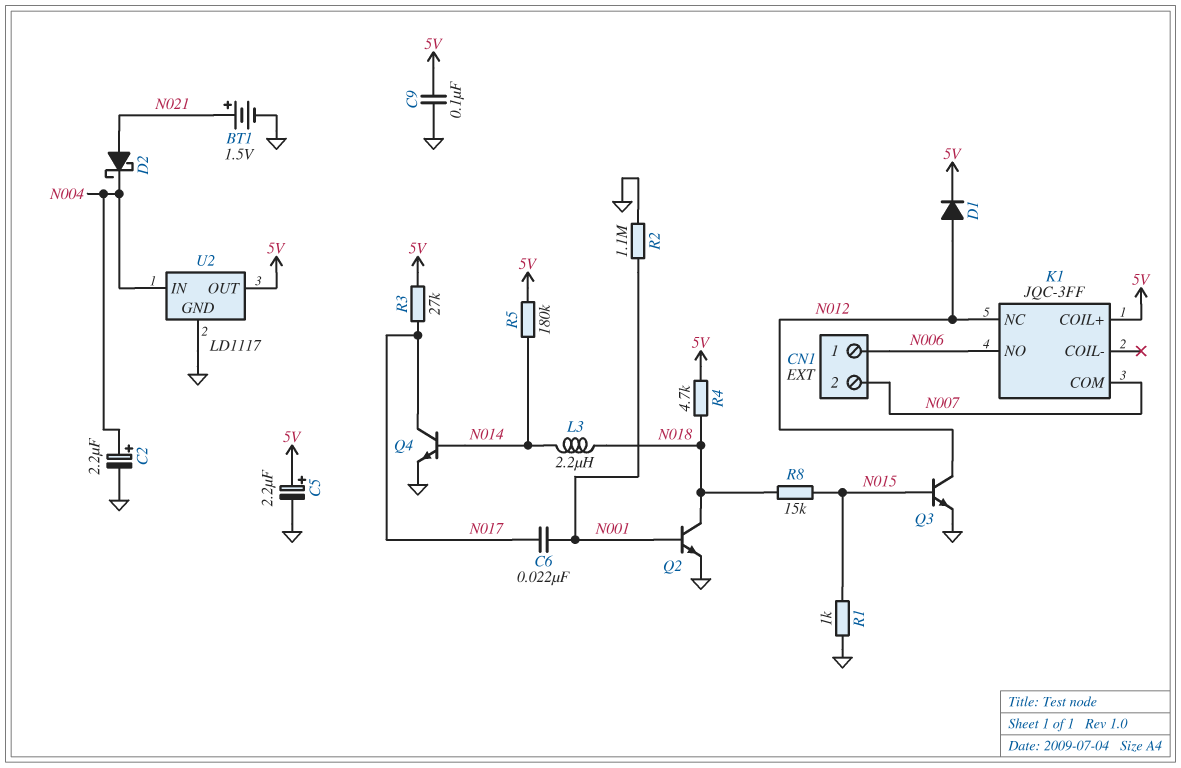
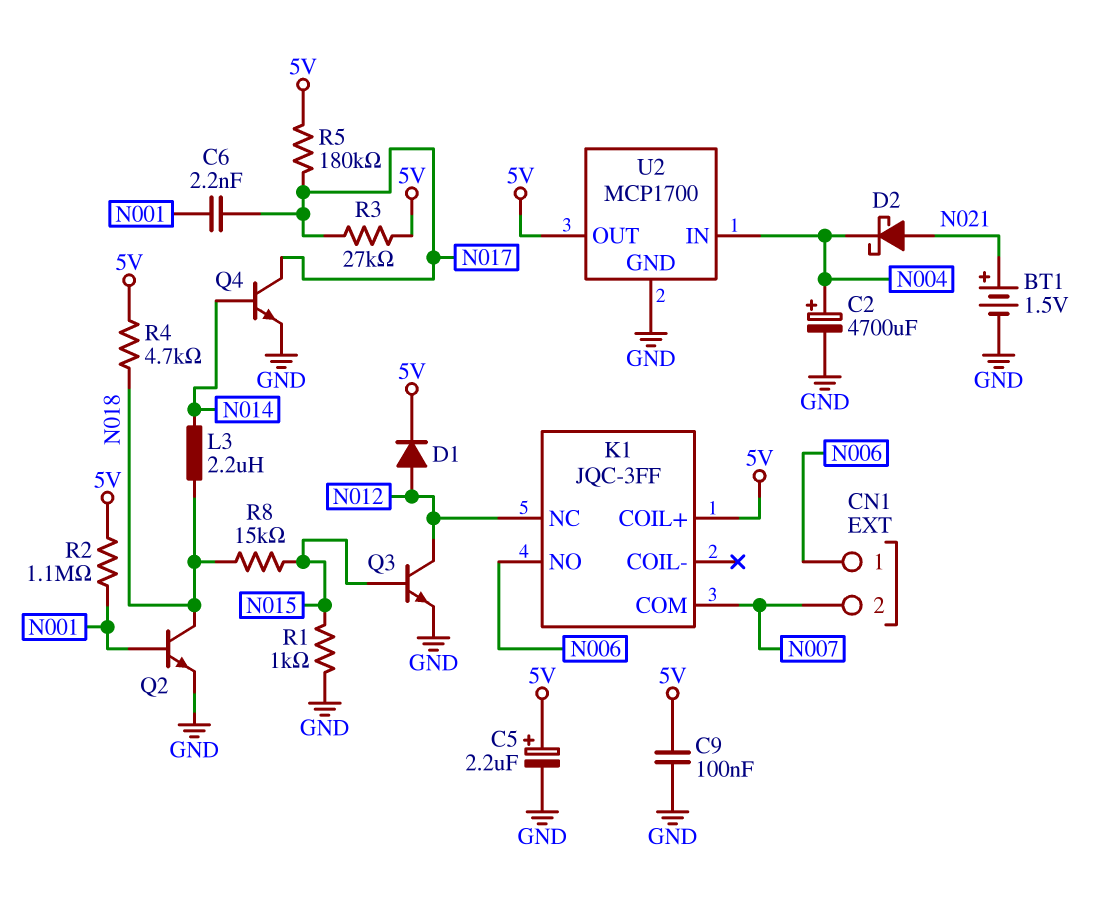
C2: 2.2uF (plus N004, minus GND) -> 4700uF (plus N004, minus GND)
C6: 22nF (N001, N017) -> 2.2nF (N001, N017)
R2: 1.1M (GND, N001) -> 1.1M (5V, N001)
R5: 180k (5V, N014) -> 180k (5V, N017)
U2: LD1117 -> MCP1700

